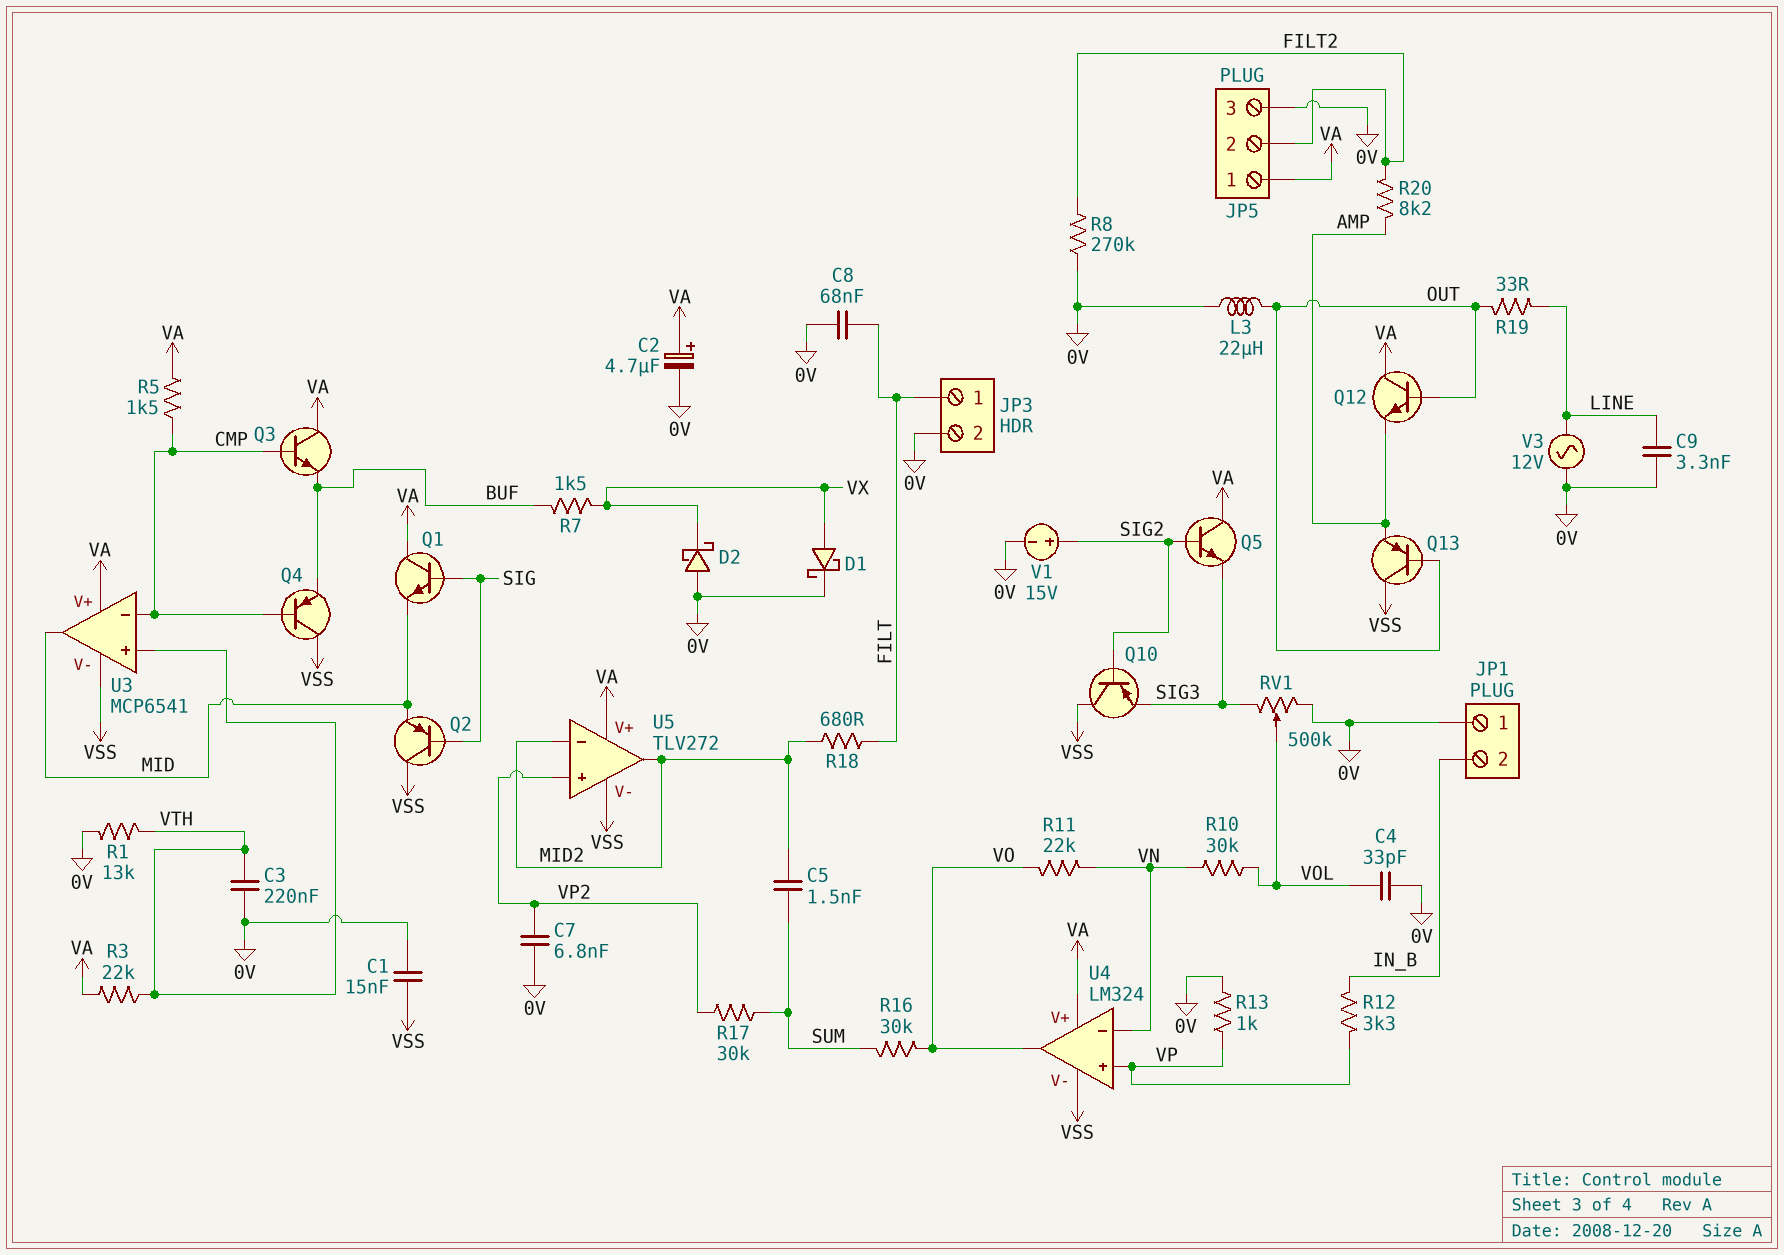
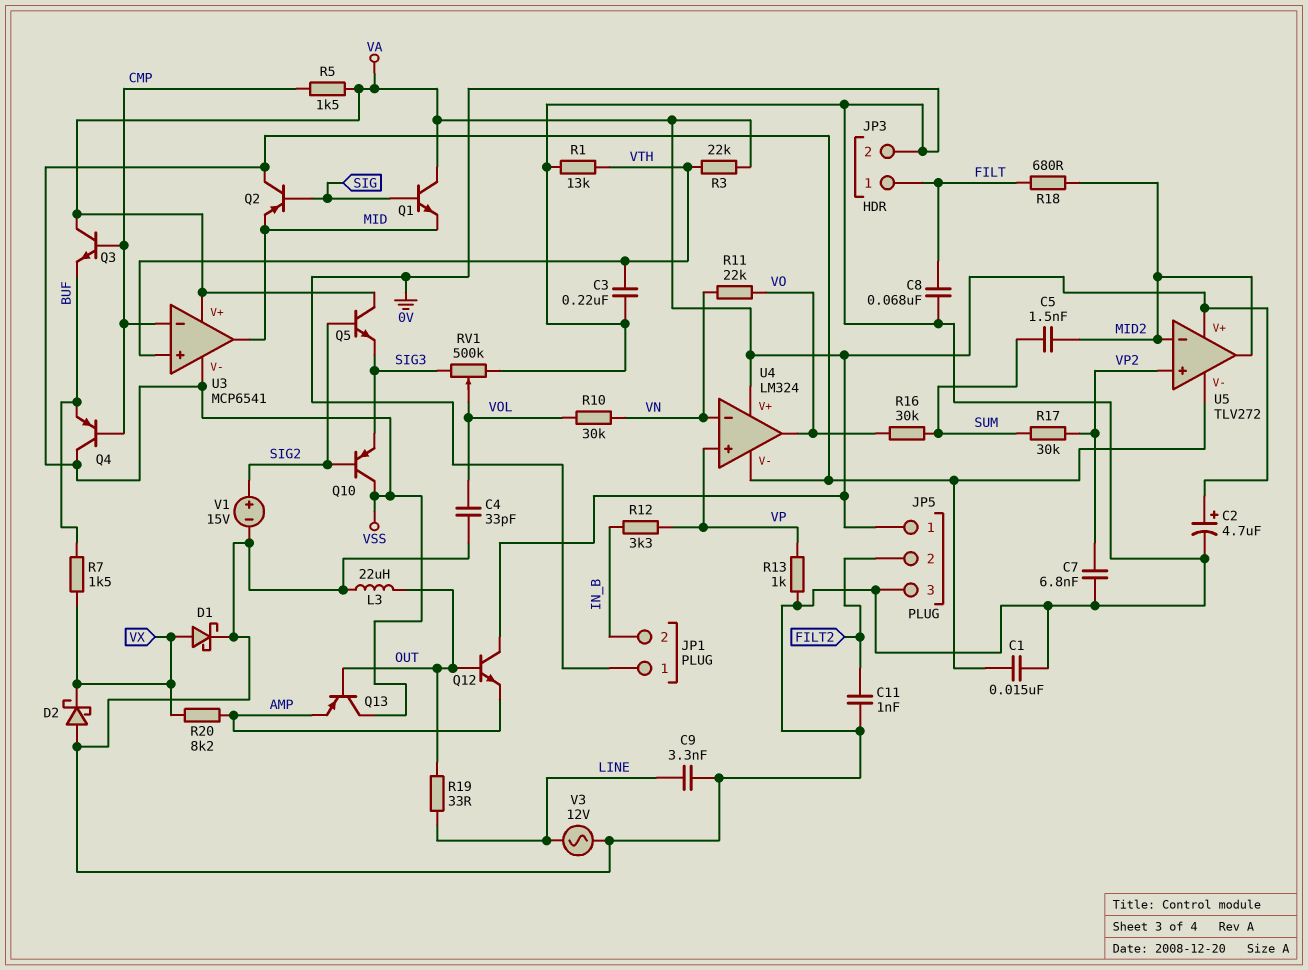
C11: none -> 1nF (0V, FILT2)
R8: 270k (0V, FILT2) -> none
R20: 8.2k (AMP, FILT2) -> 8.2k (AMP, VX)

